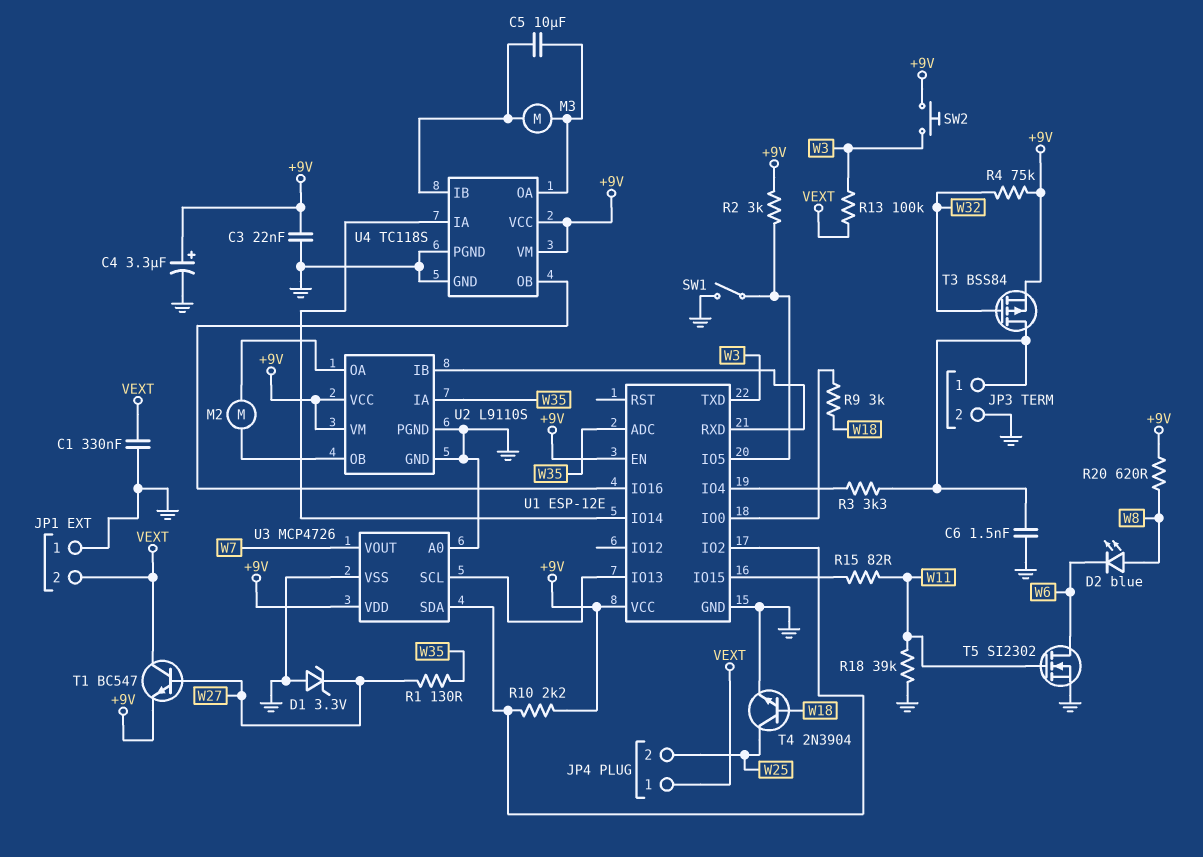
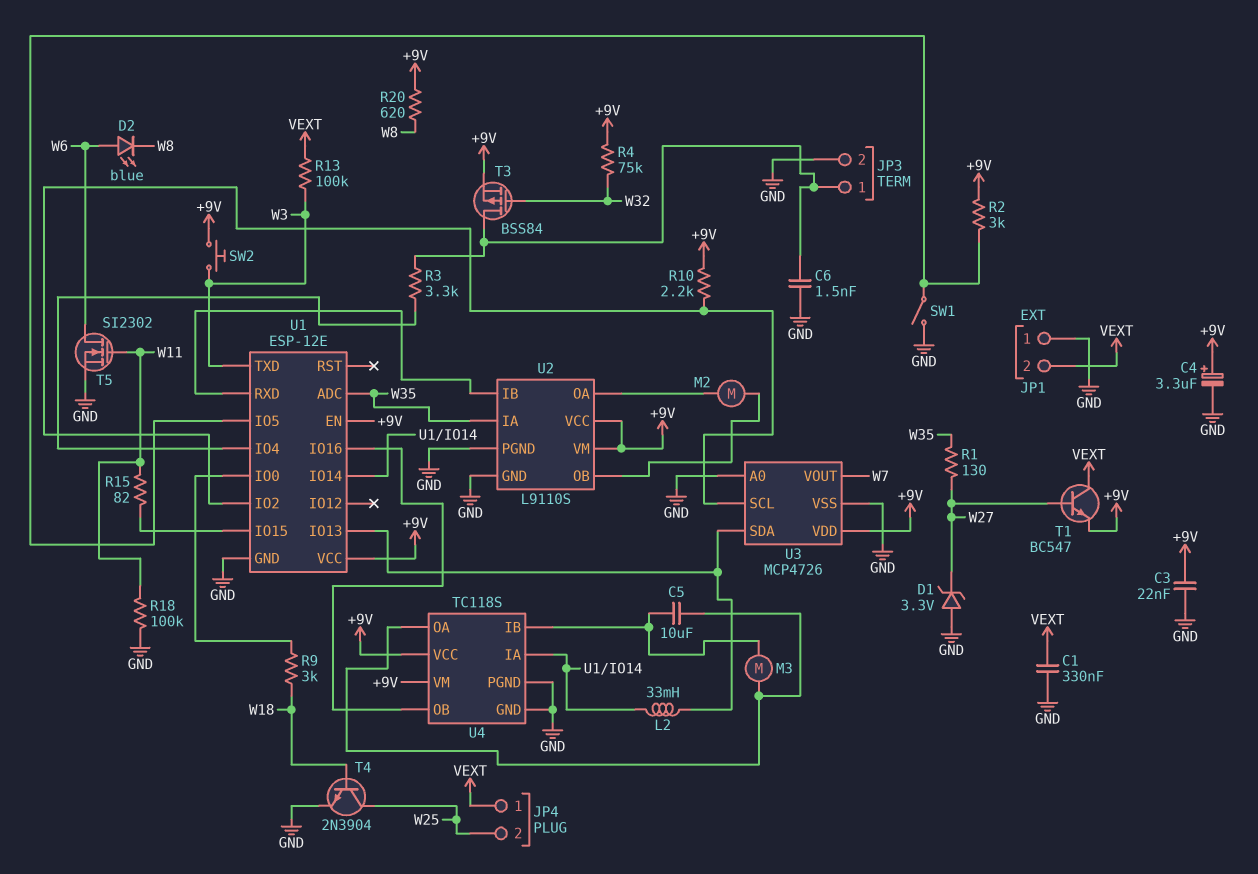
D2: LED blue (A W8, K W6) -> LED blue (A W6, K W8)
L2: none -> 33mH (U1/IO13, U1/IO14)
R18: 39k (GND, W11) -> 100k (GND, W11)
U3 pin SCL: U1/IO13 -> U1/IO2
U3 pin SDA: U1/IO2 -> U1/IO13

